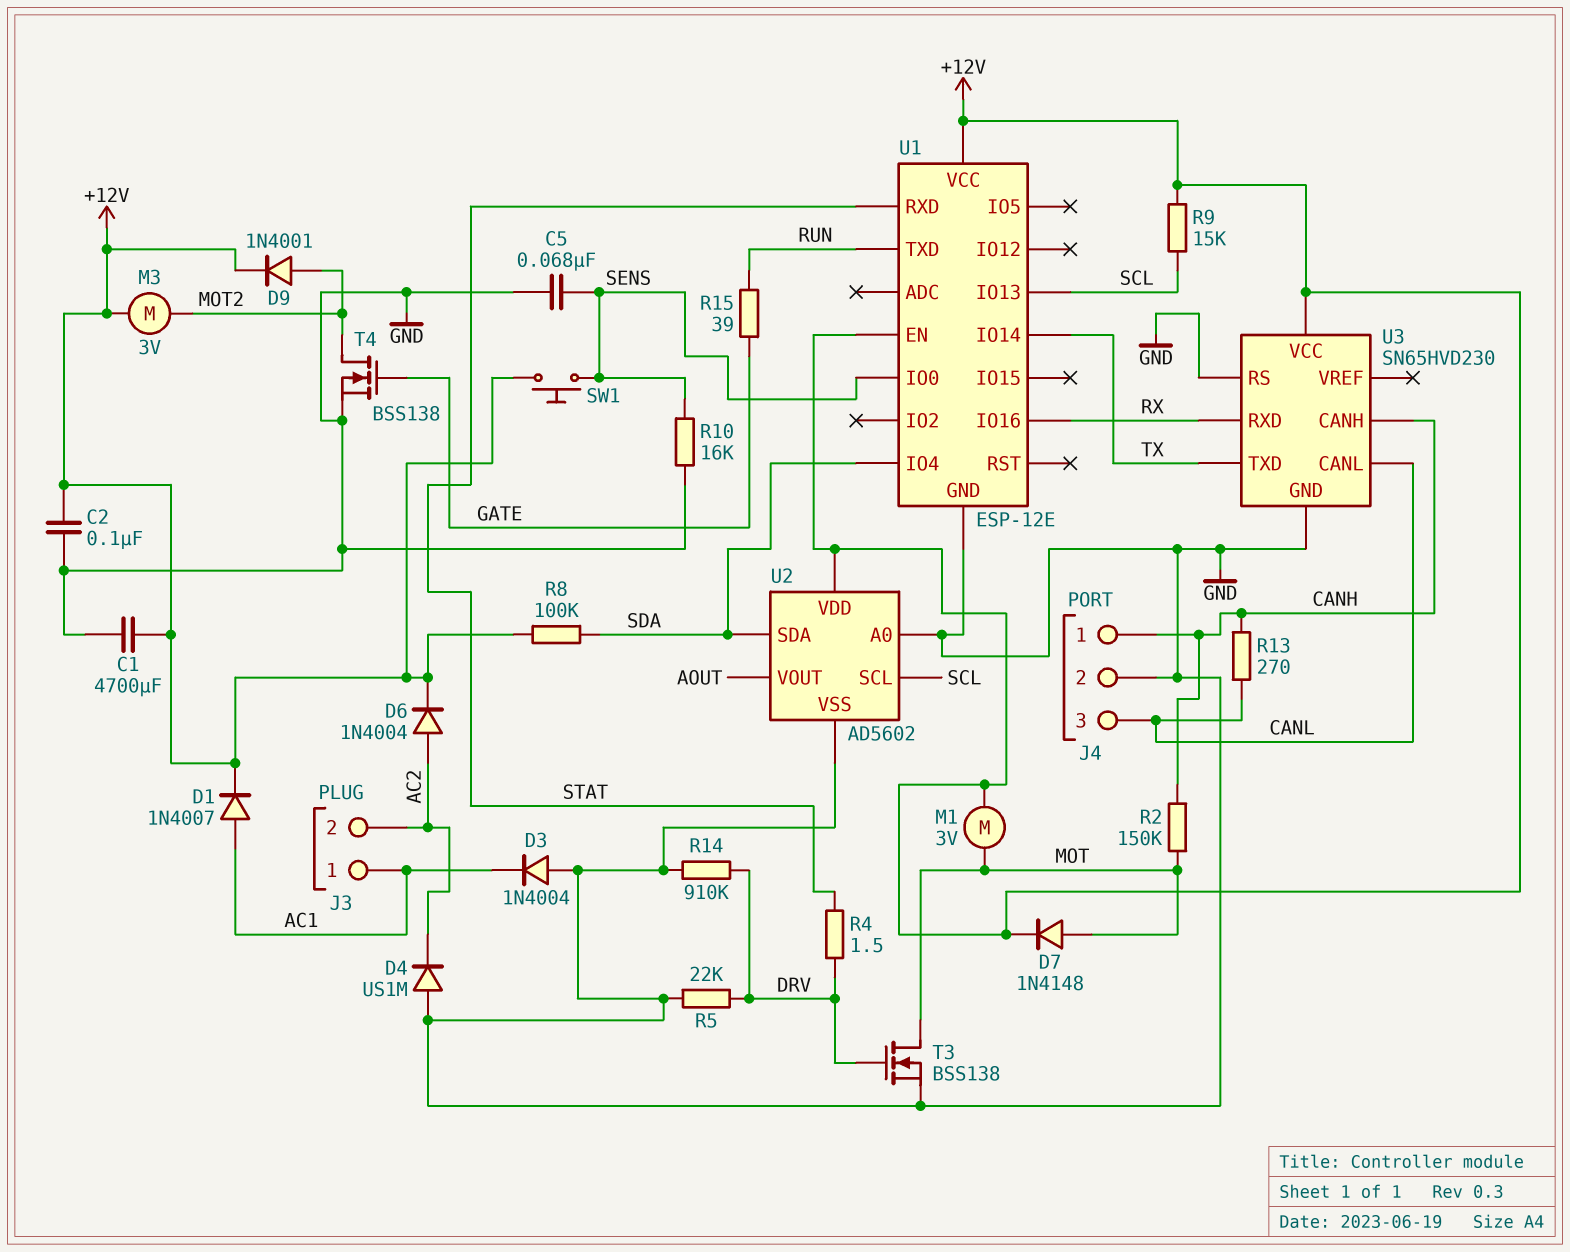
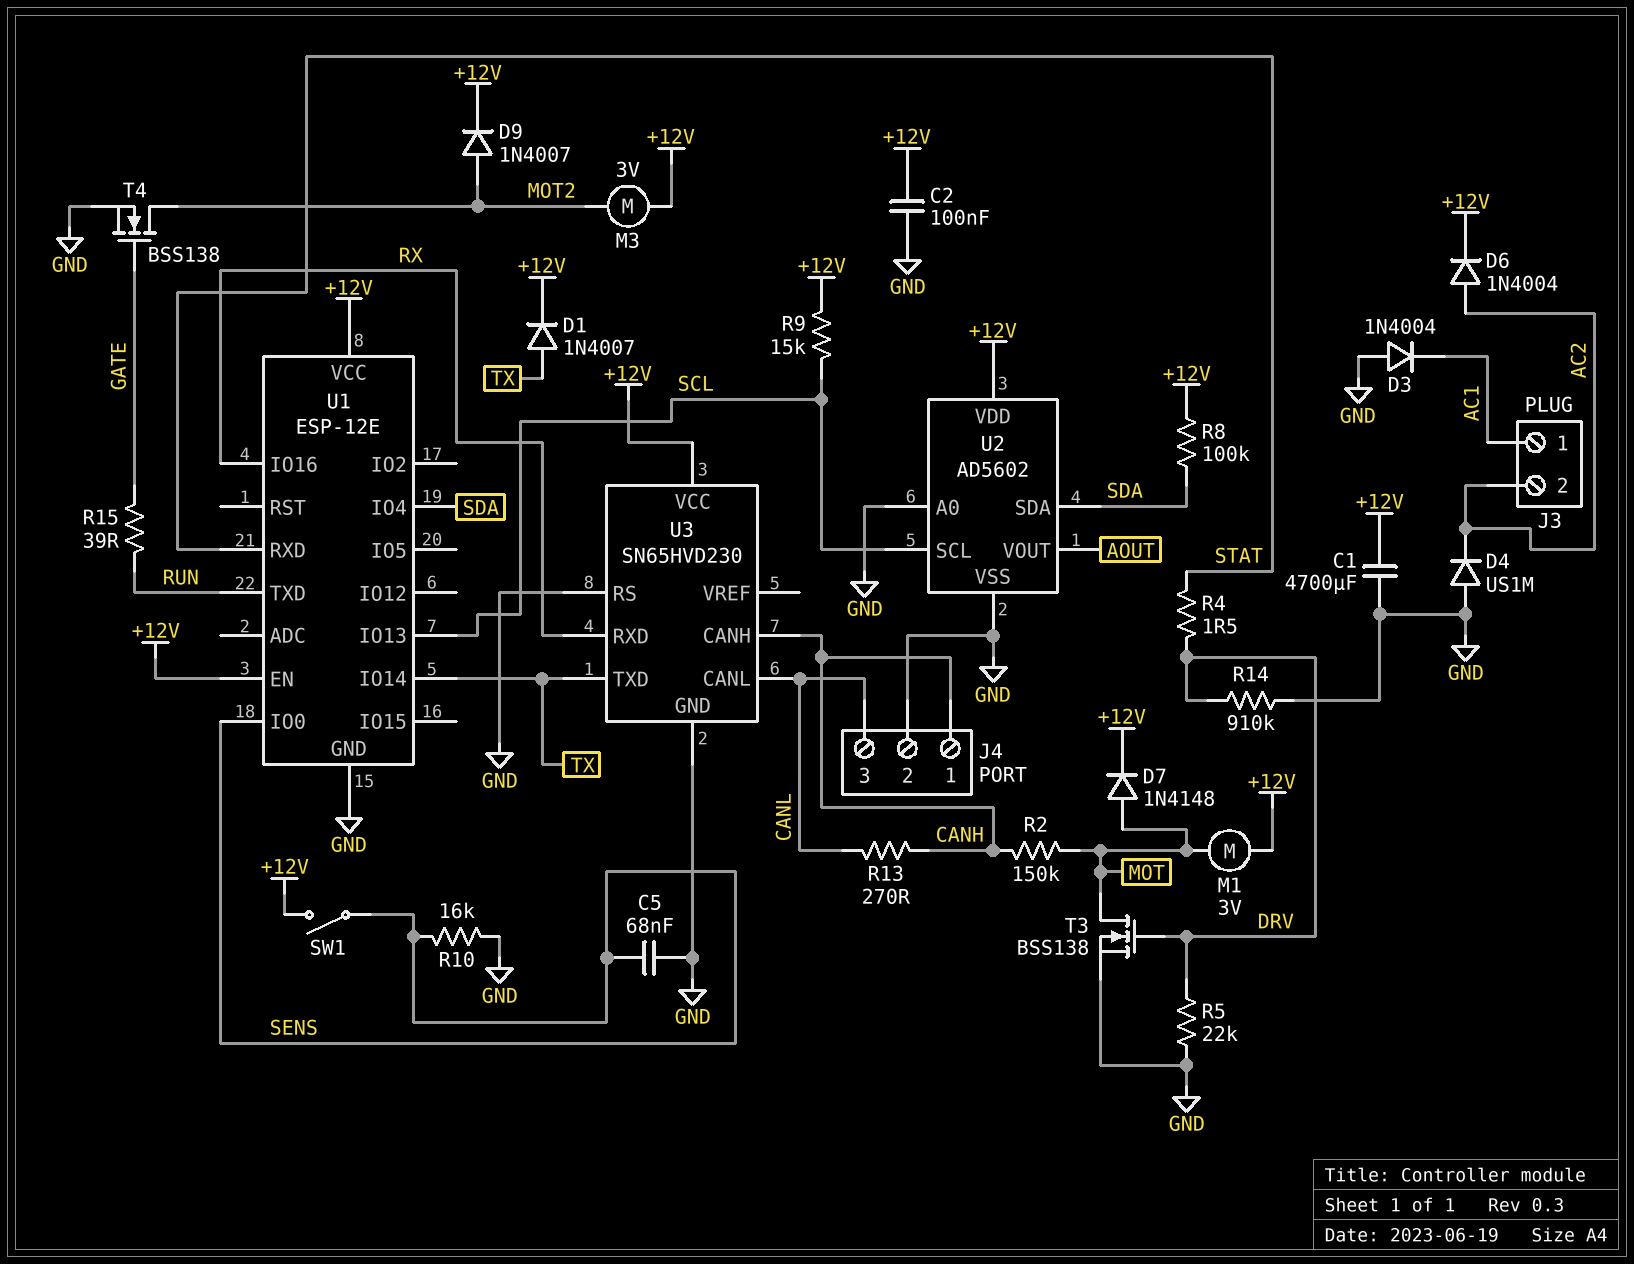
D1: diode 1N4007 (A AC1, K +12V) -> diode 1N4007 (A TX, K +12V)
D9: diode 1N4001 (A MOT2, K +12V) -> diode 1N4007 (A MOT2, K +12V)
SW1: button (+12V, SENS) -> switch (+12V, SENS)

